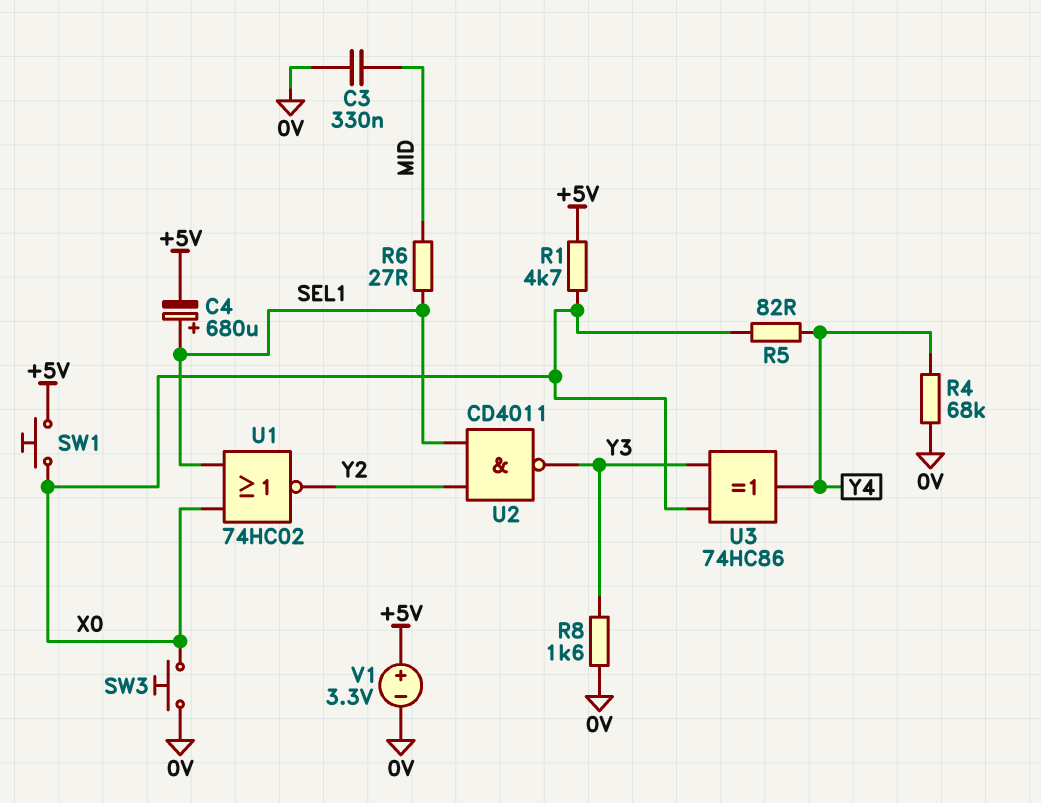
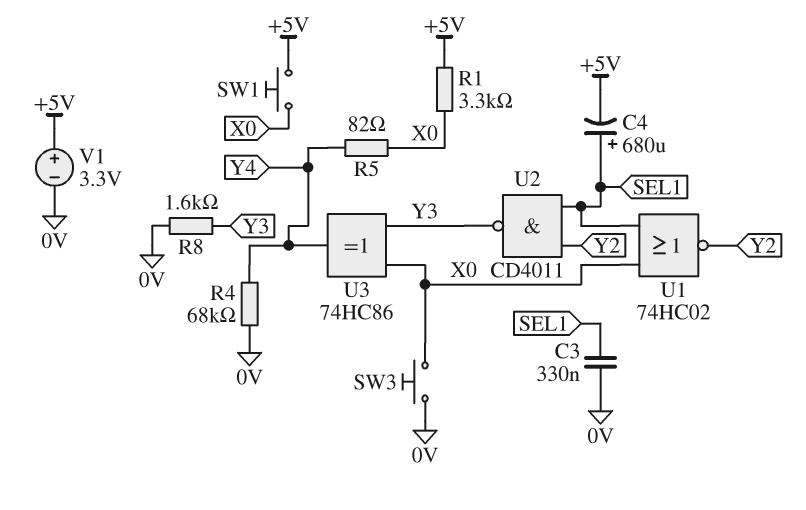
C3: 330nF (0V, MID) -> 330nF (0V, SEL1)
R1: 4.7k (+5V, X0) -> 3.3k (+5V, X0)
R6: 27 (MID, SEL1) -> none

